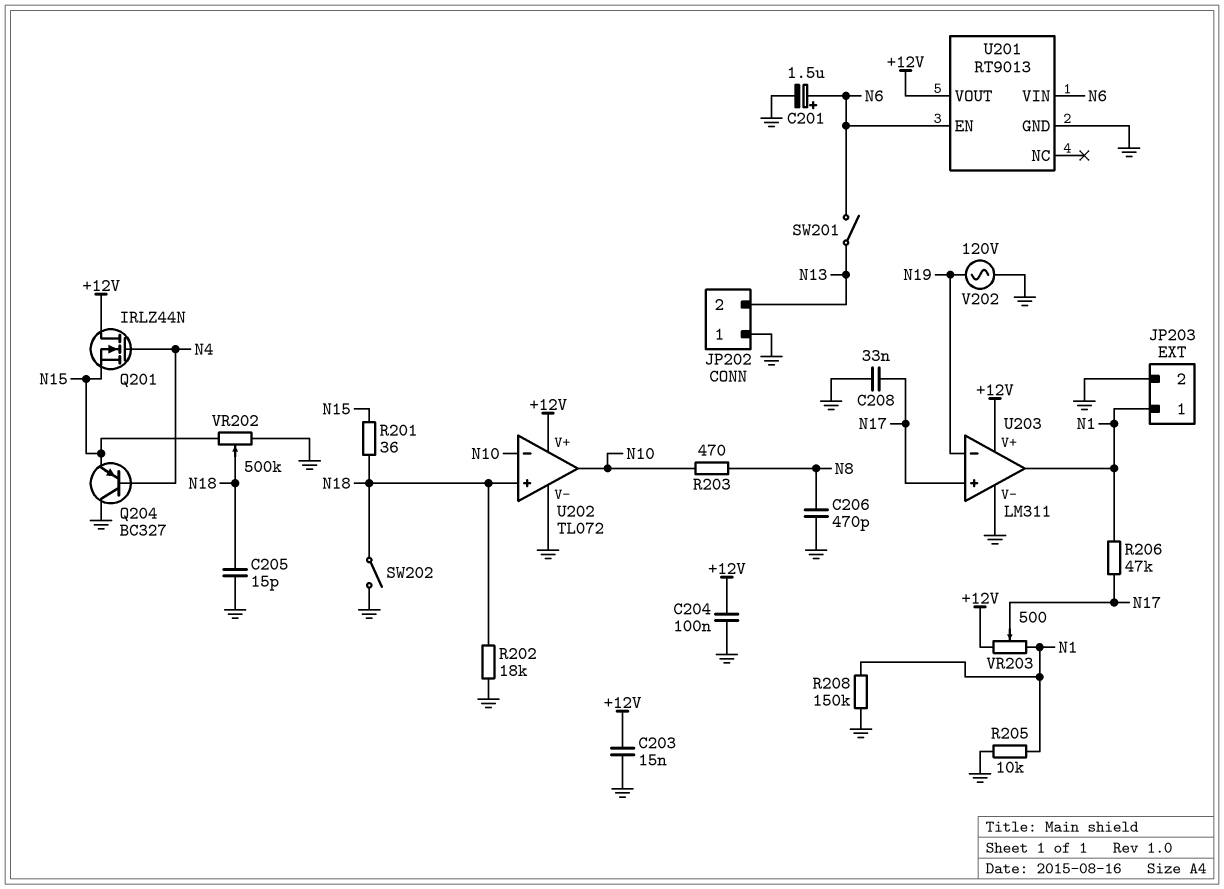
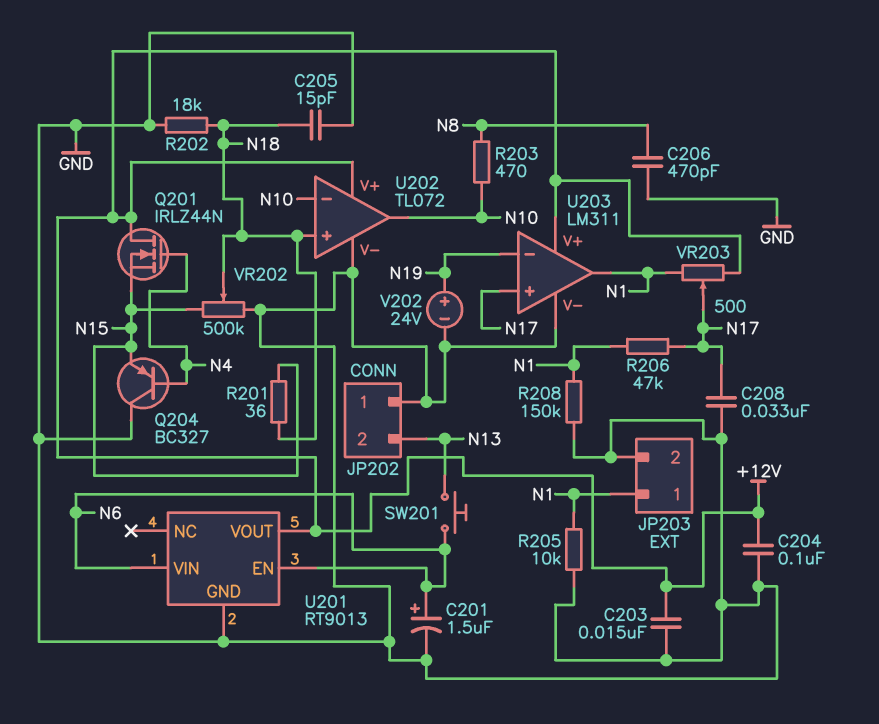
SW201: switch (N6, N13) -> button (N6, N13)
SW202: switch (GND, N18) -> none
V202: AC 120V (GND, N19) -> 24V (plus N19, minus GND)

